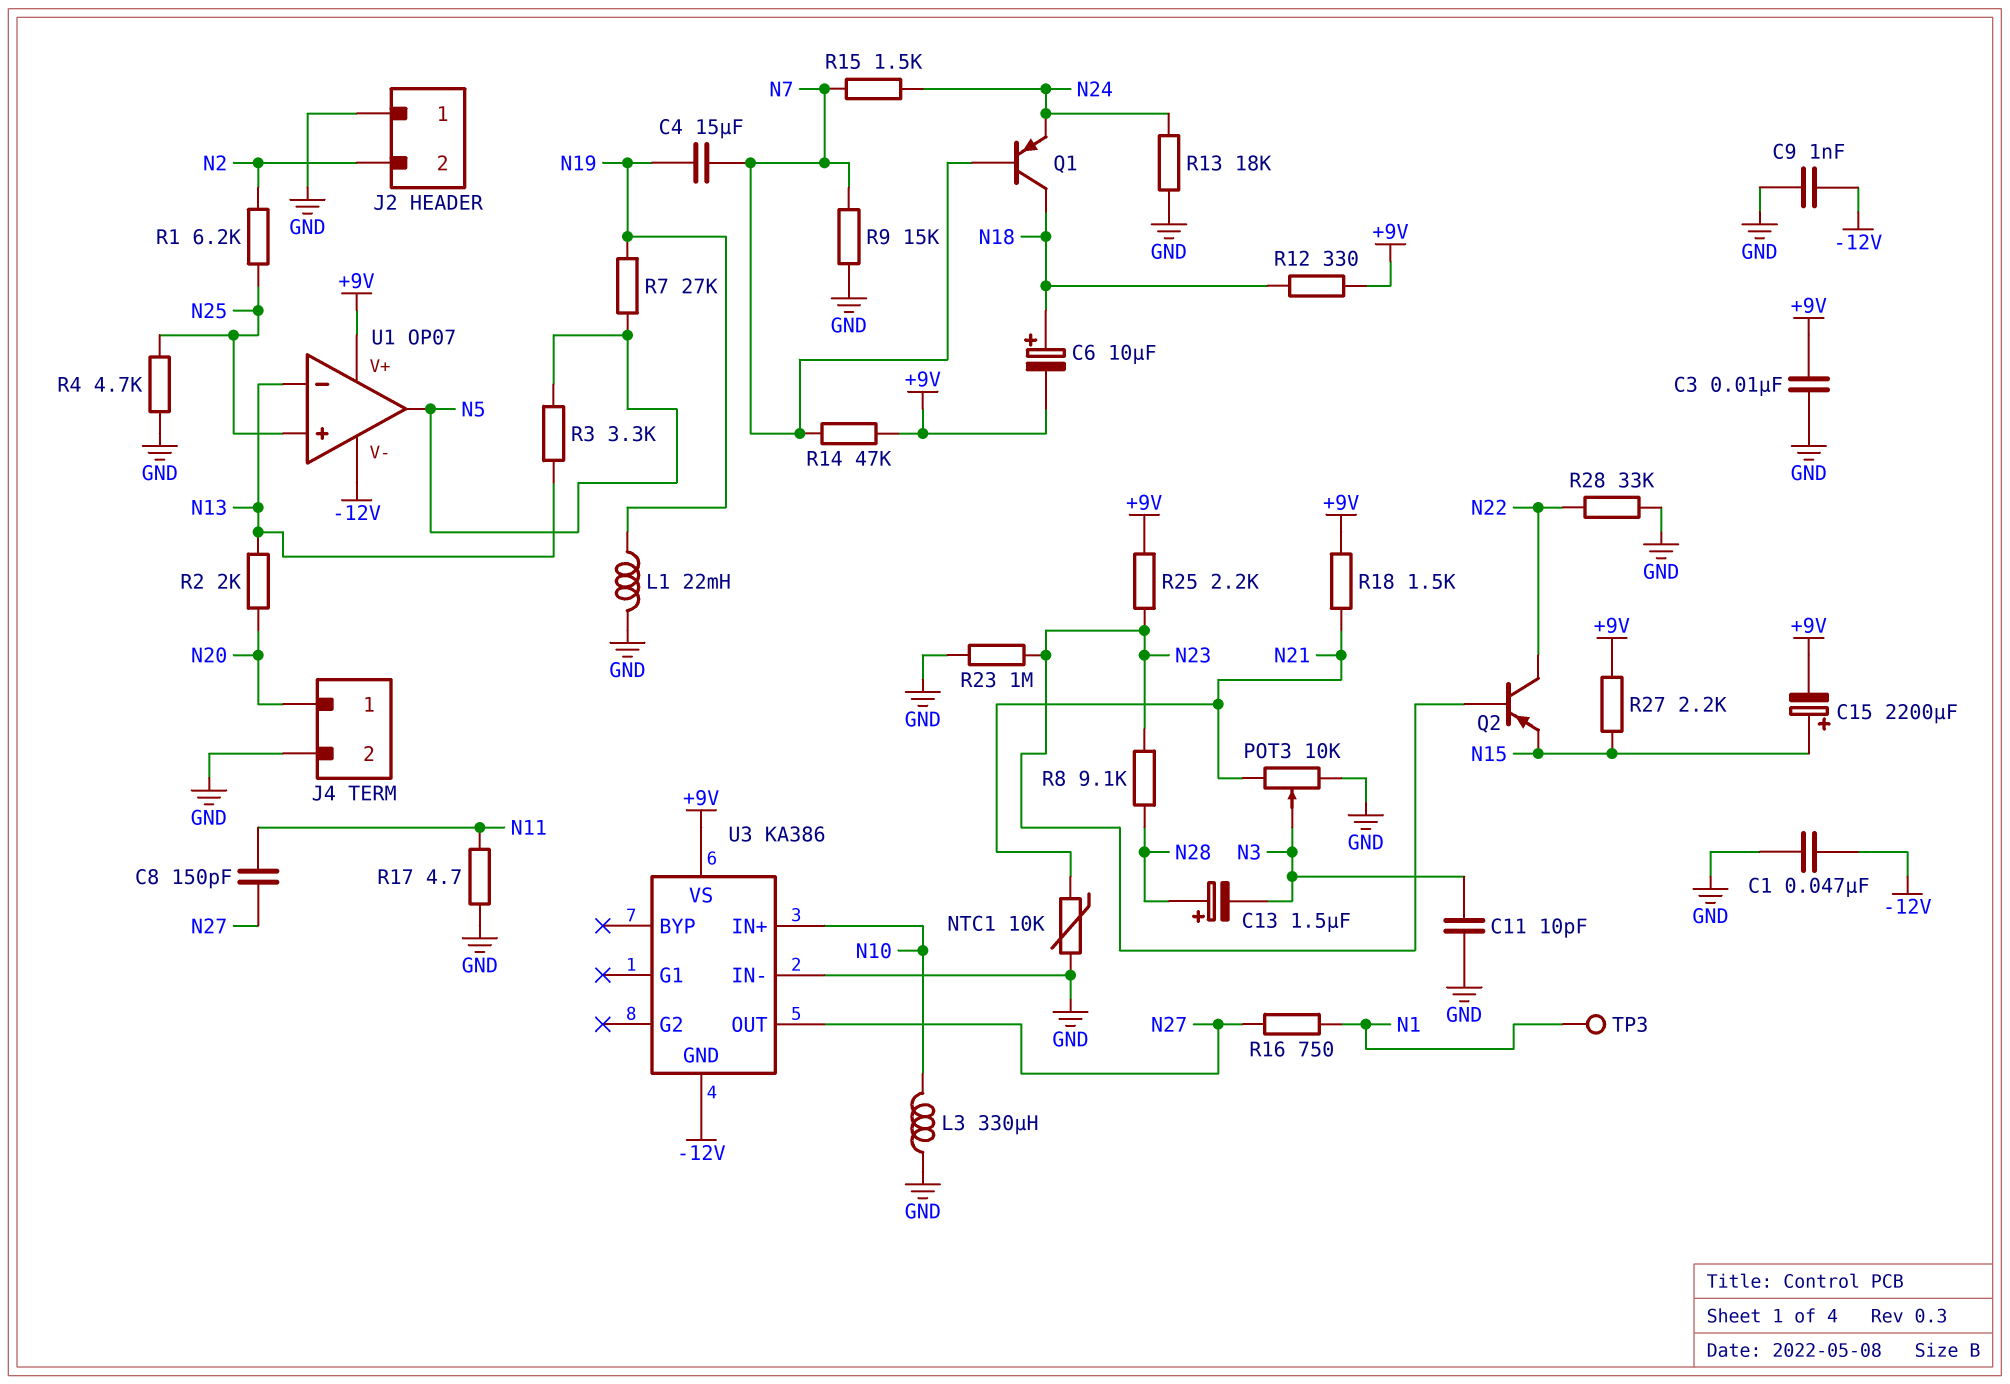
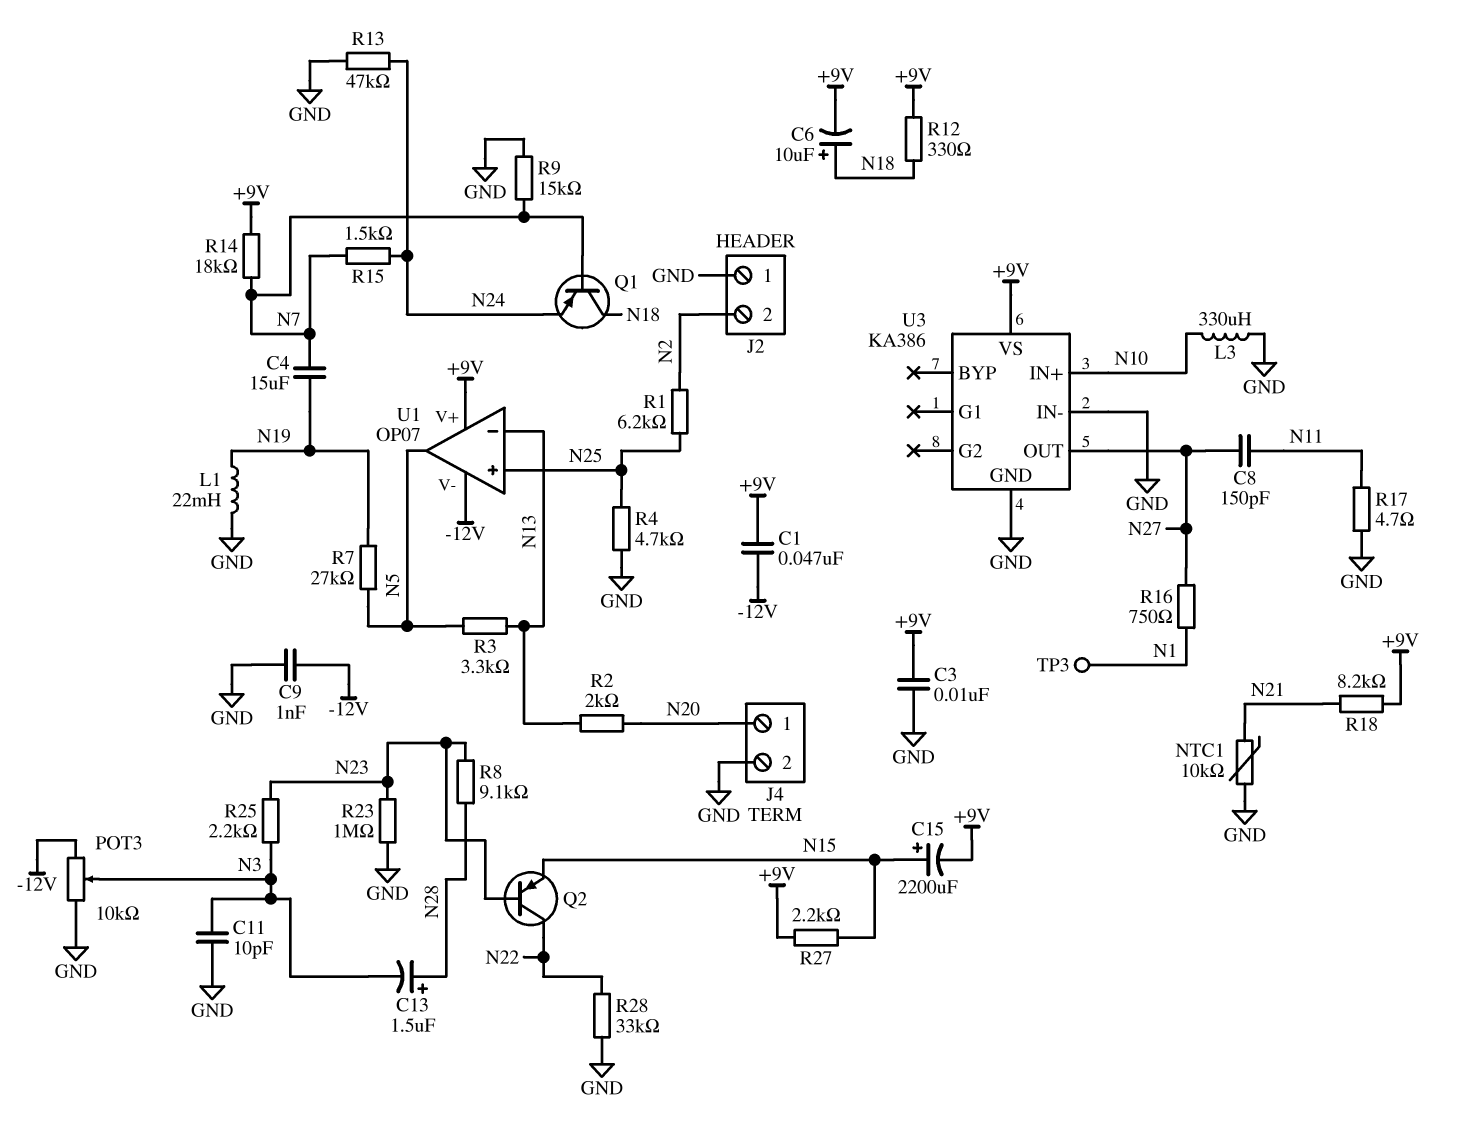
C1: 47nF (-12V, GND) -> 47nF (+9V, -12V)
POT3: 10k (GND, N21, wiper N3) -> 10k (-12V, GND, wiper N3)
R13: 18k (GND, N24) -> 47k (GND, N24)
R14: 47k (+9V, N7) -> 18k (+9V, N7)
R18: 1.5k (+9V, N21) -> 8.2k (+9V, N21)
R25: 2.2k (+9V, N23) -> 2.2k (N3, N23)
U3 pin GND: -12V -> GND

